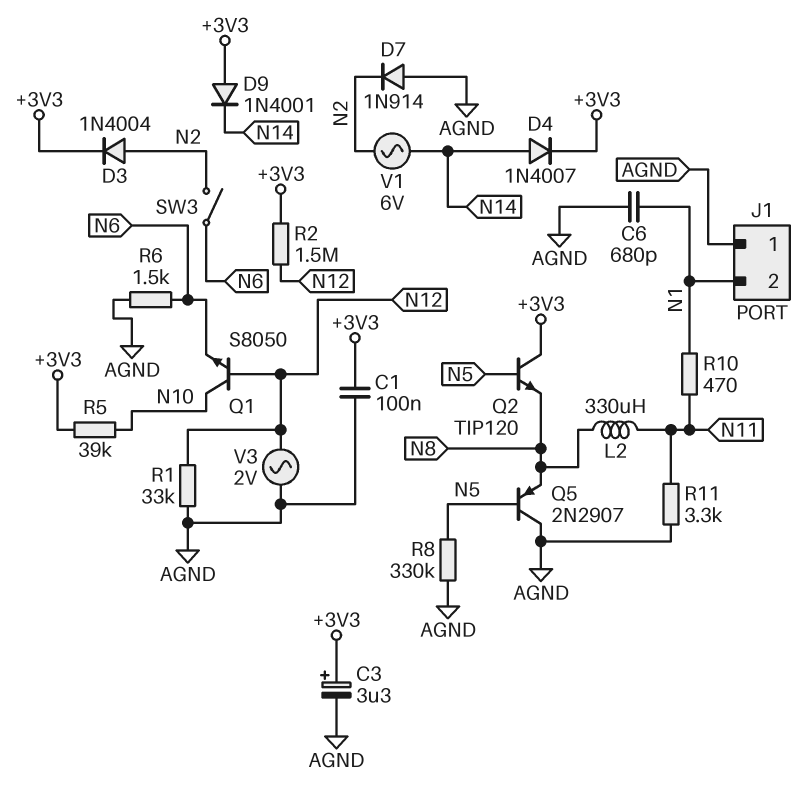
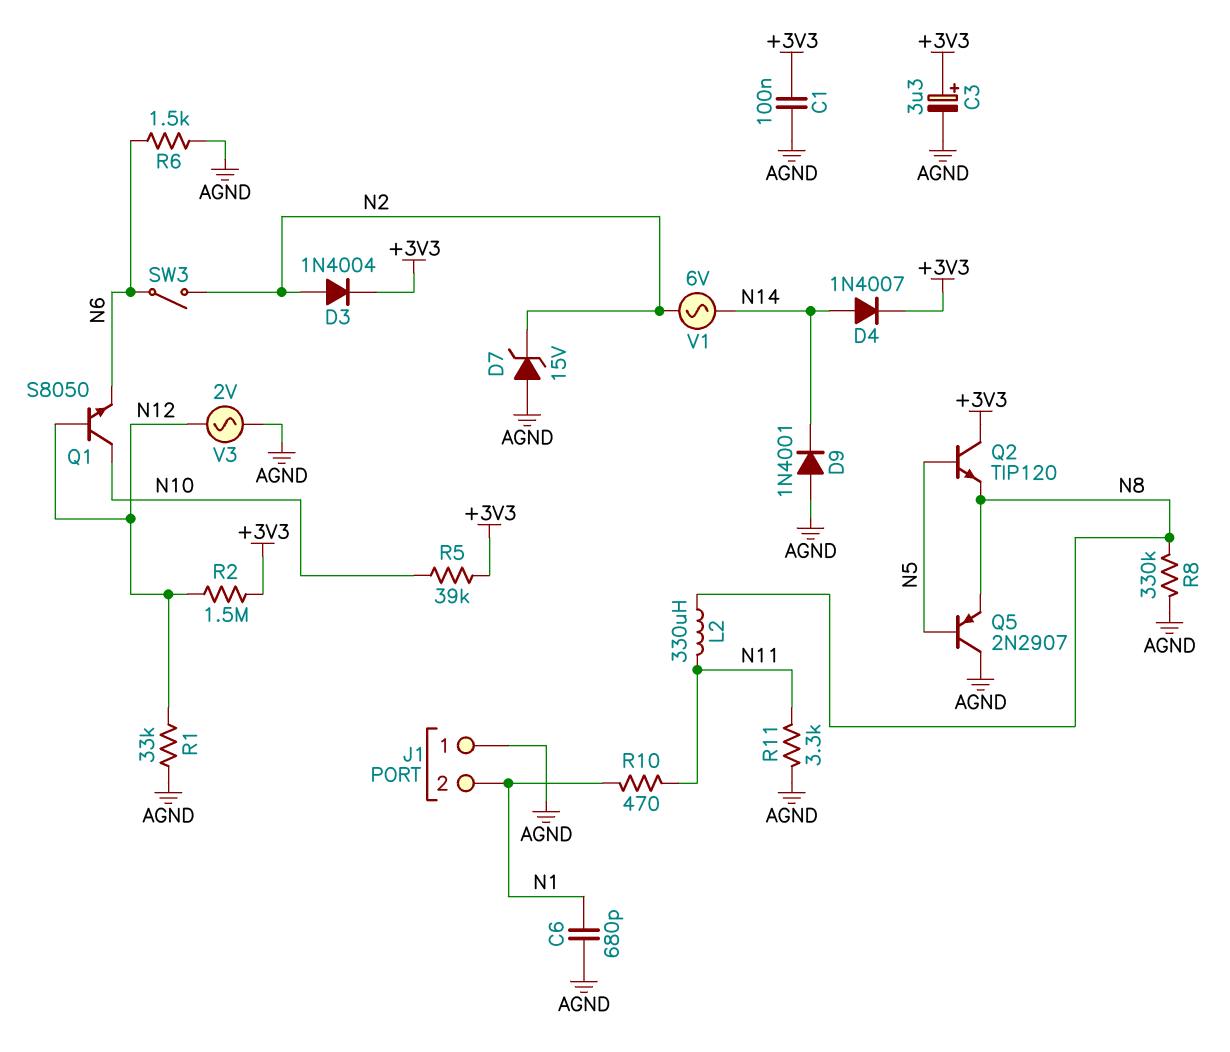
D7: diode 1N914 (A AGND, K N2) -> zener 15V (A AGND, K N2)
D9: diode 1N4001 (A +3V3, K N14) -> diode 1N4001 (A AGND, K N14)
R8: 330k (AGND, N5) -> 330k (AGND, N8)

